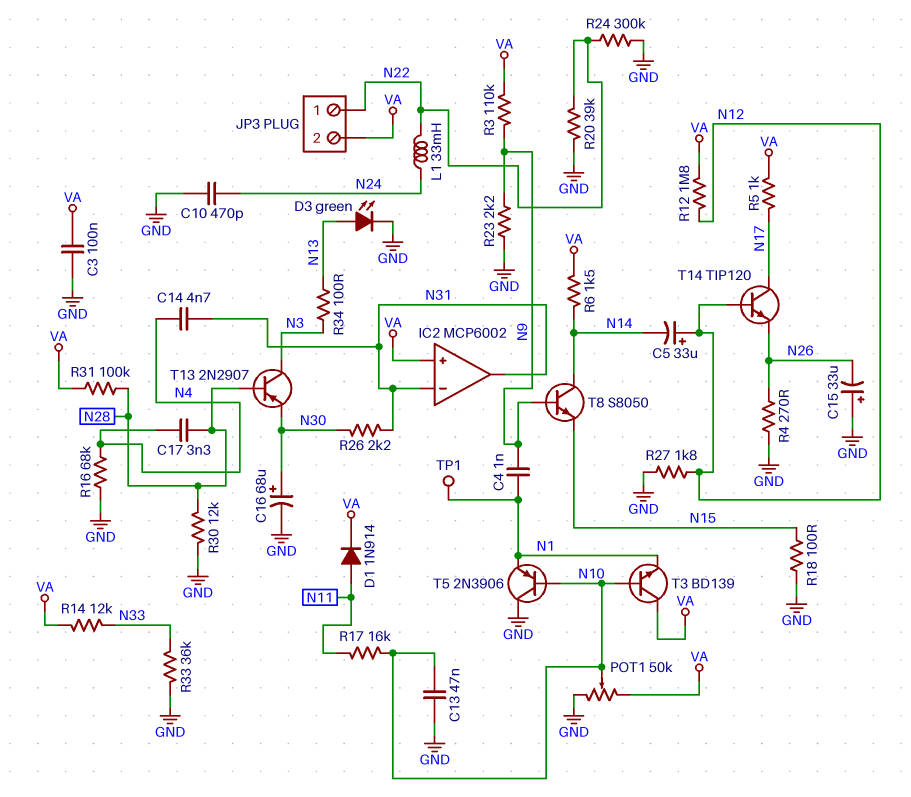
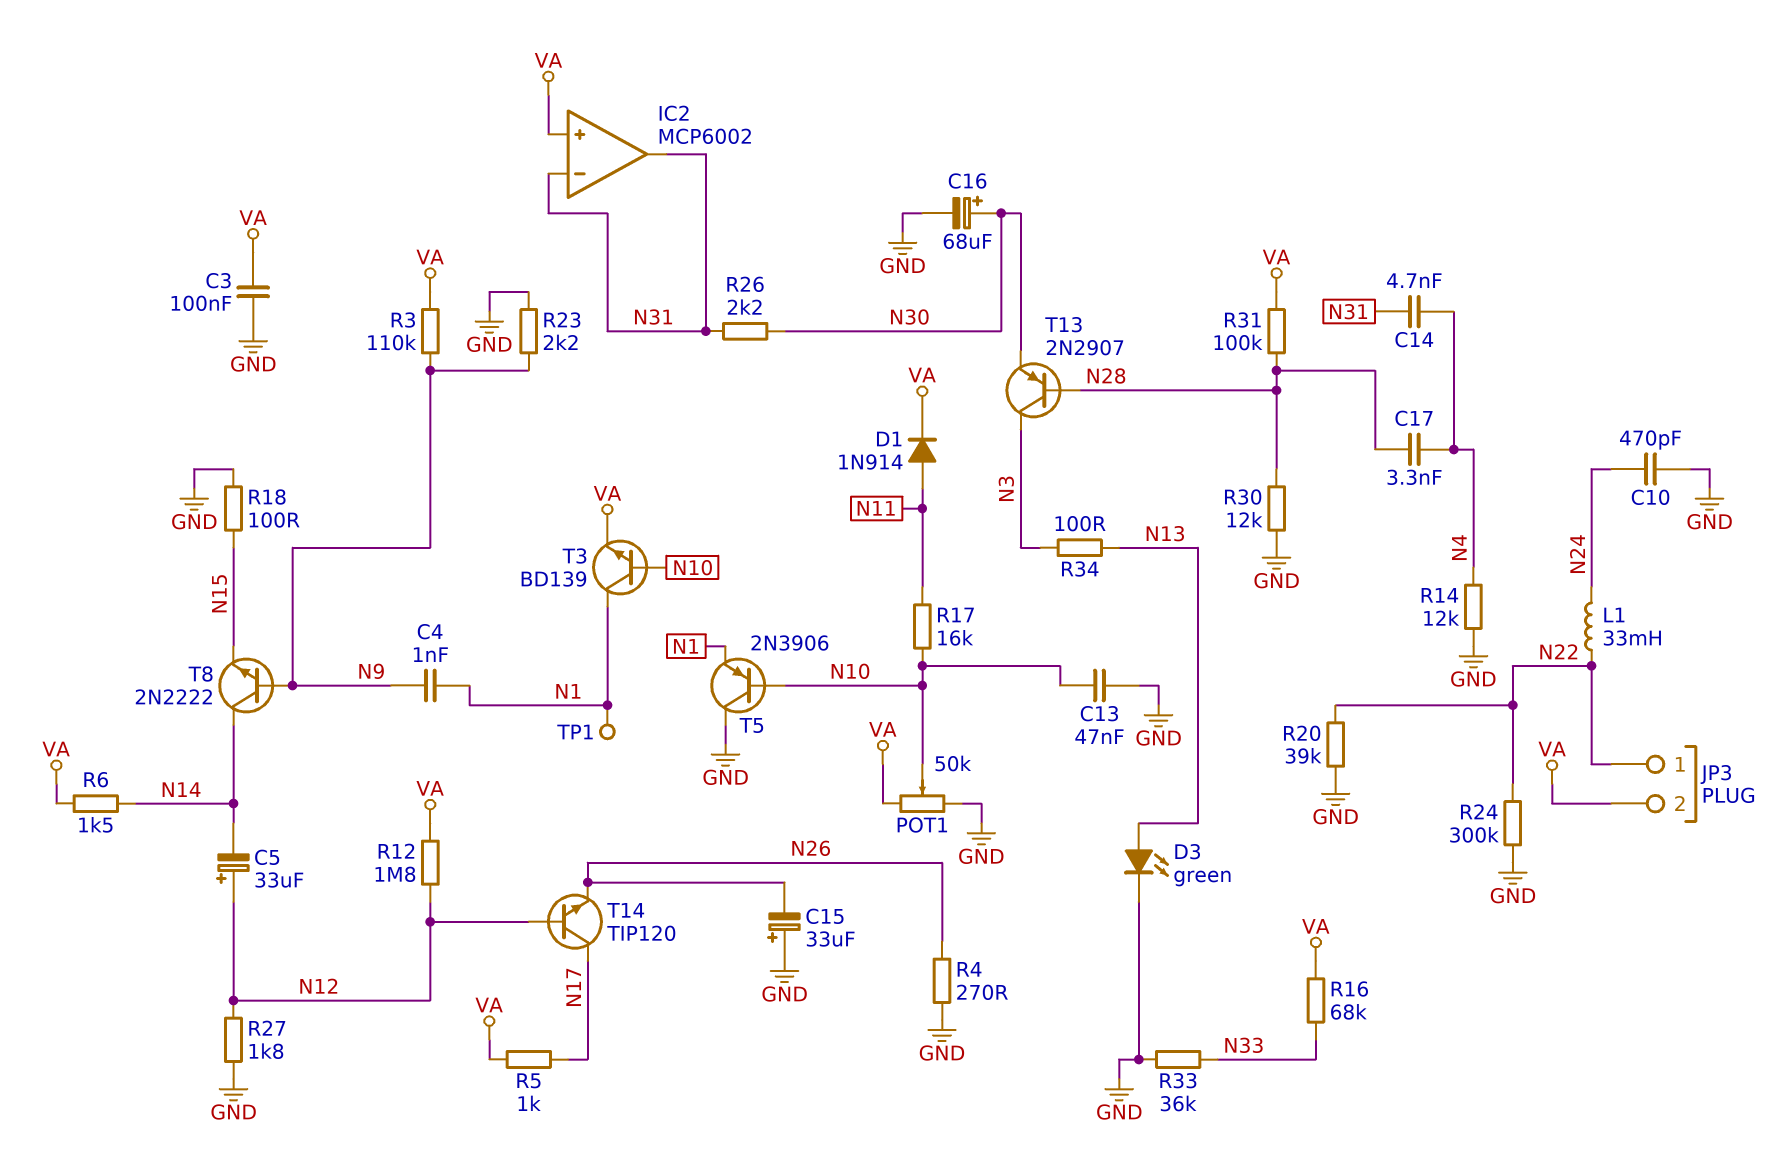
R14: 12k (N33, VA) -> 12k (GND, N4)
R16: 68k (GND, N4) -> 68k (N33, VA)
T3: NPN BD139 (B N10, C VA, E N1) -> NPN BD139 (B N10, C N1, E VA)
T8: NPN S8050 (B N9, C N14, E N15) -> NPN 2N2222 (B N9, C N14, E N15)

